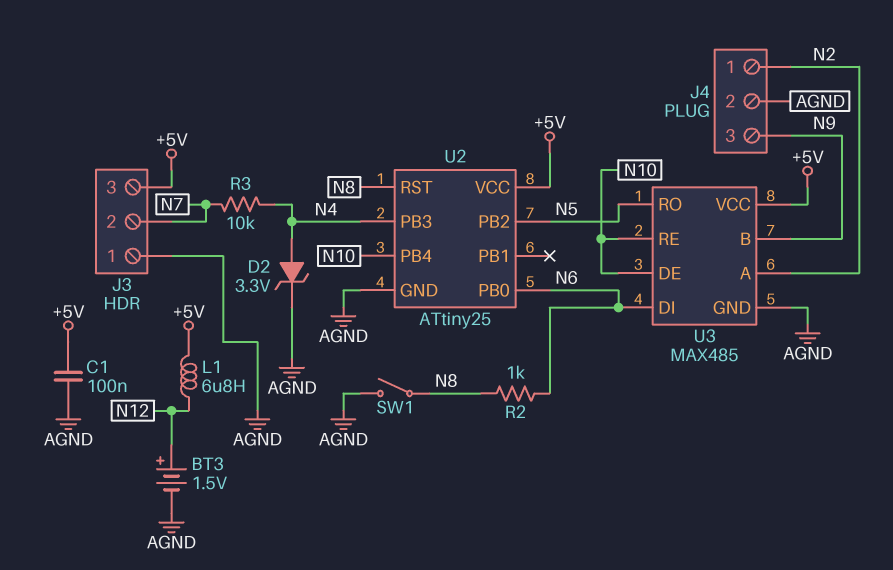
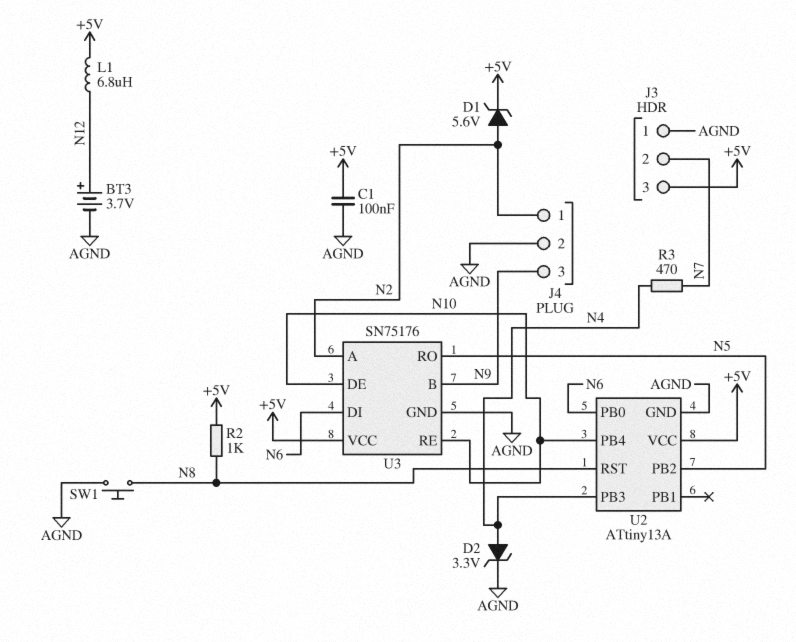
BT3: 1.5V (plus N12, minus AGND) -> 3.7V (plus N12, minus AGND)
D1: none -> zener 5.6V (A N2, K +5V)
R2: 1k (N6, N8) -> 1k (+5V, N8)
R3: 10k (N4, N7) -> 470 (N4, N7)
SW1: switch (AGND, N8) -> button (AGND, N8)
U2: ATtiny25 -> ATtiny13A
U3: MAX485 -> SN75176

